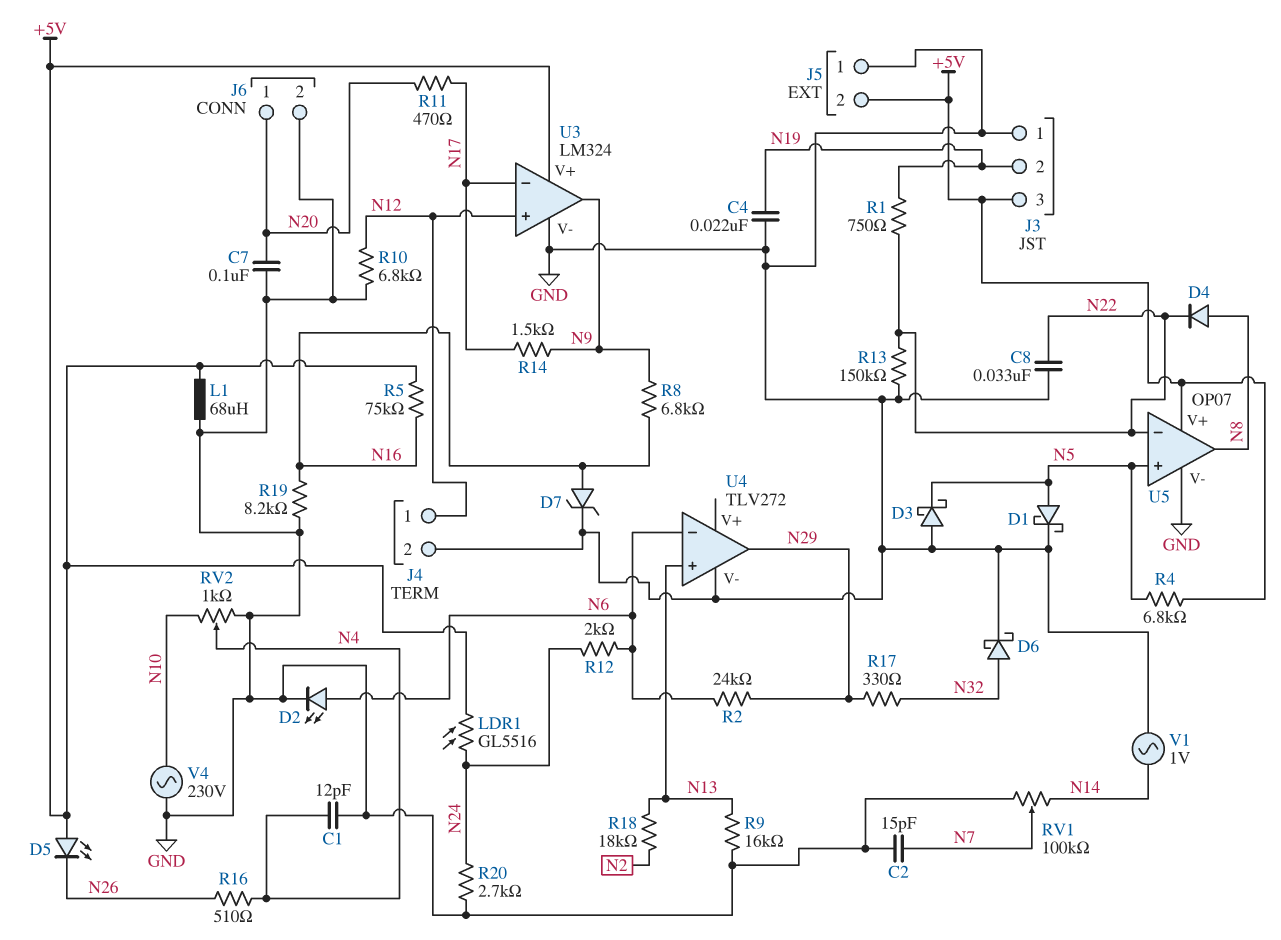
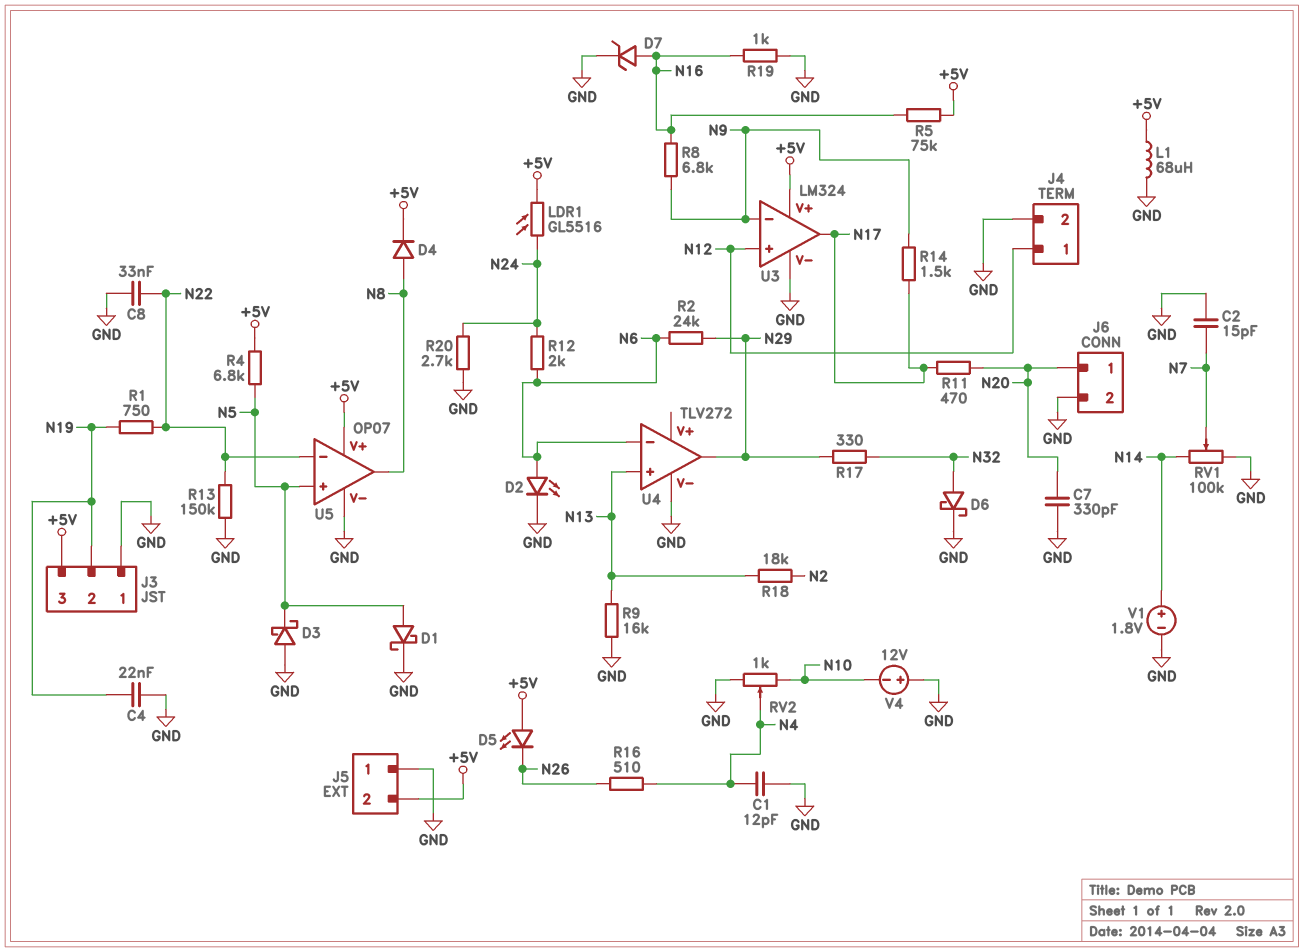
C7: 100nF (GND, N20) -> 330pF (GND, N20)
D4: diode (A N8, K N22) -> diode (A N8, K +5V)
R10: 6.8k (GND, N12) -> none
R19: 8.2k (GND, N16) -> 1k (GND, N16)
U3 pin in-: N17 -> N9
U3 pin out: N9 -> N17
V1: AC 1V (GND, N14) -> 1.8V (plus N14, minus GND)
V4: AC 230V (GND, N10) -> 12V (plus GND, minus N10)

